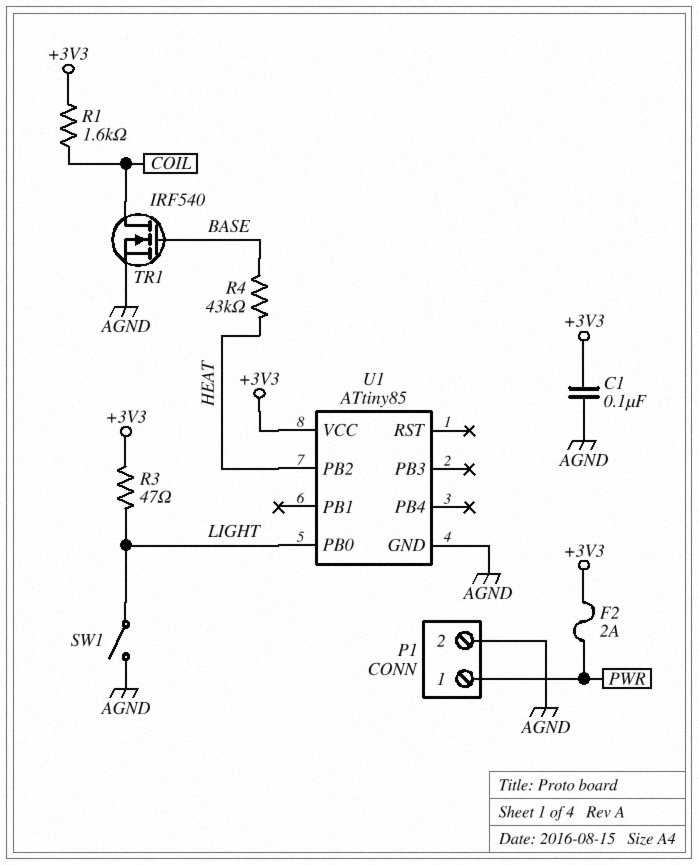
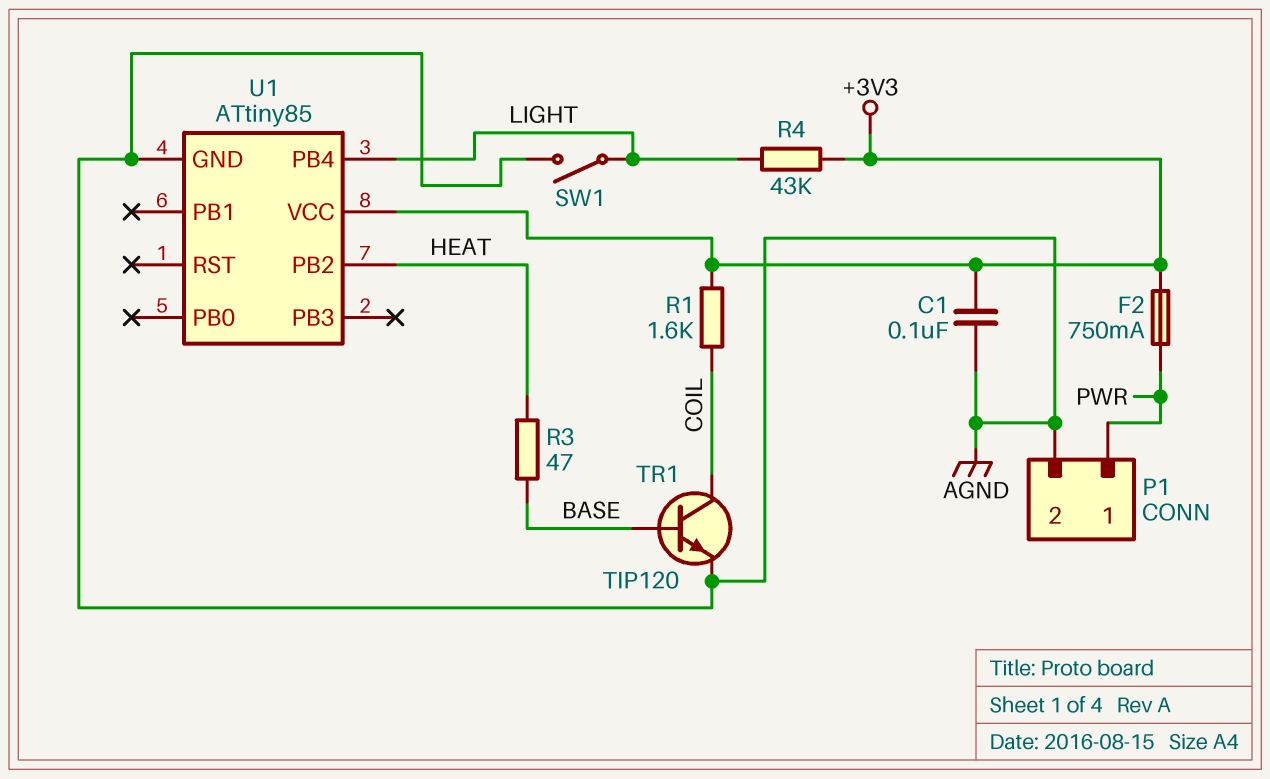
F2: 2A (+3V3, PWR) -> 750mA (+3V3, PWR)
R3: 47 (+3V3, LIGHT) -> 47 (BASE, HEAT)
R4: 43k (BASE, HEAT) -> 43k (+3V3, LIGHT)
TR1: NMOS IRF540 (G BASE, D COIL, S AGND) -> NPN TIP120 (B BASE, C COIL, E AGND)
U1 pin PB0: LIGHT -> none
U1 pin PB4: none -> LIGHT

